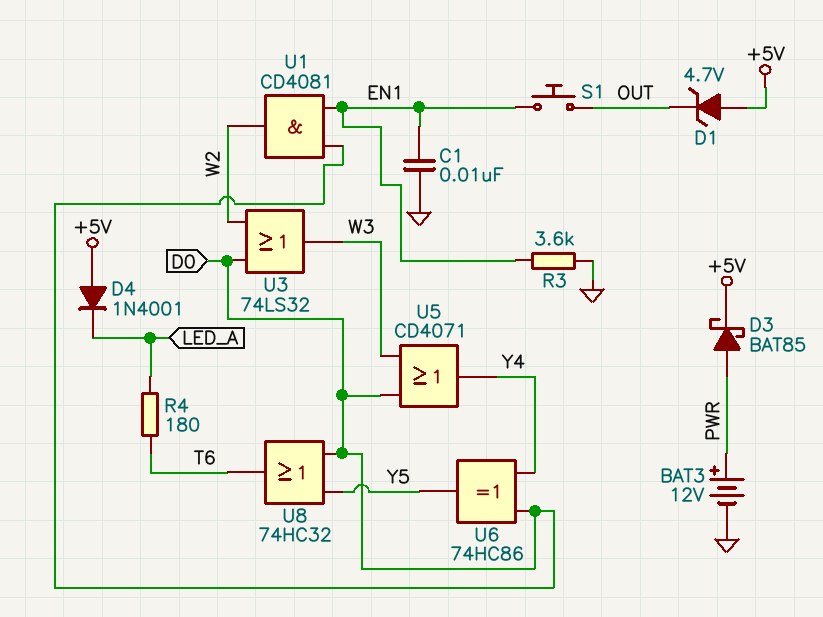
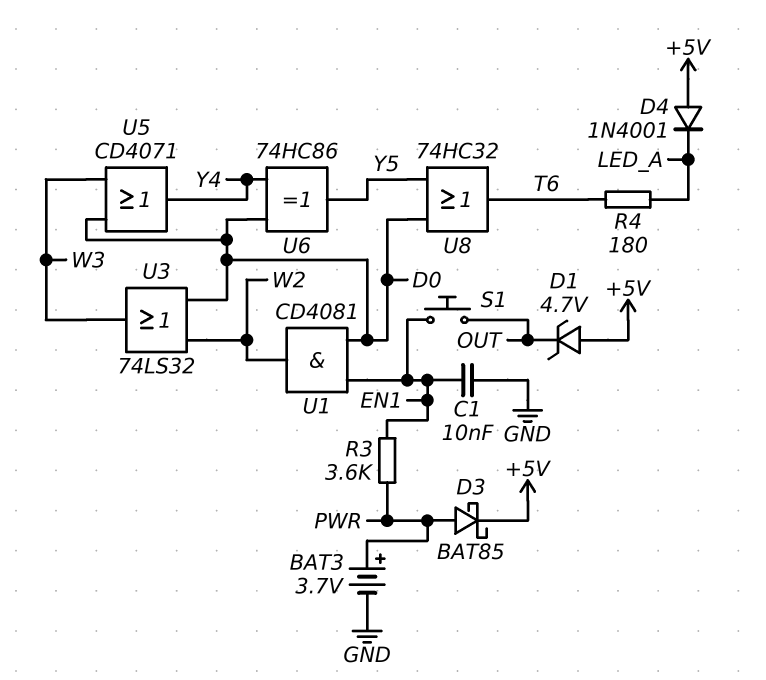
BAT3: 12V (plus PWR, minus GND) -> 3.7V (plus PWR, minus GND)
R3: 3.6k (EN1, GND) -> 3.6k (EN1, PWR)

